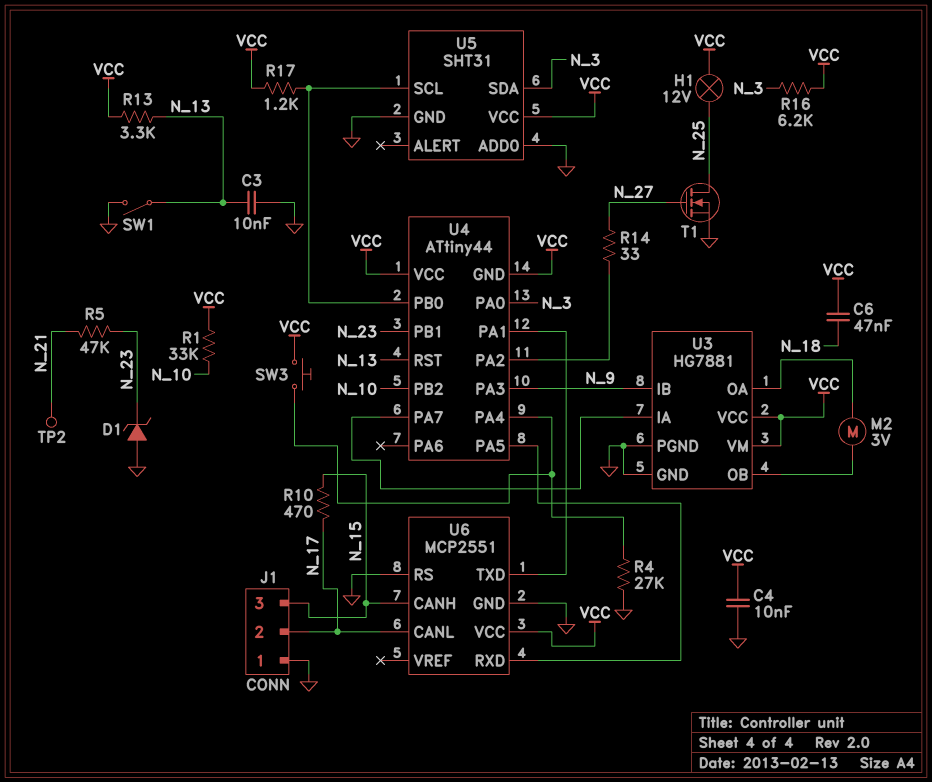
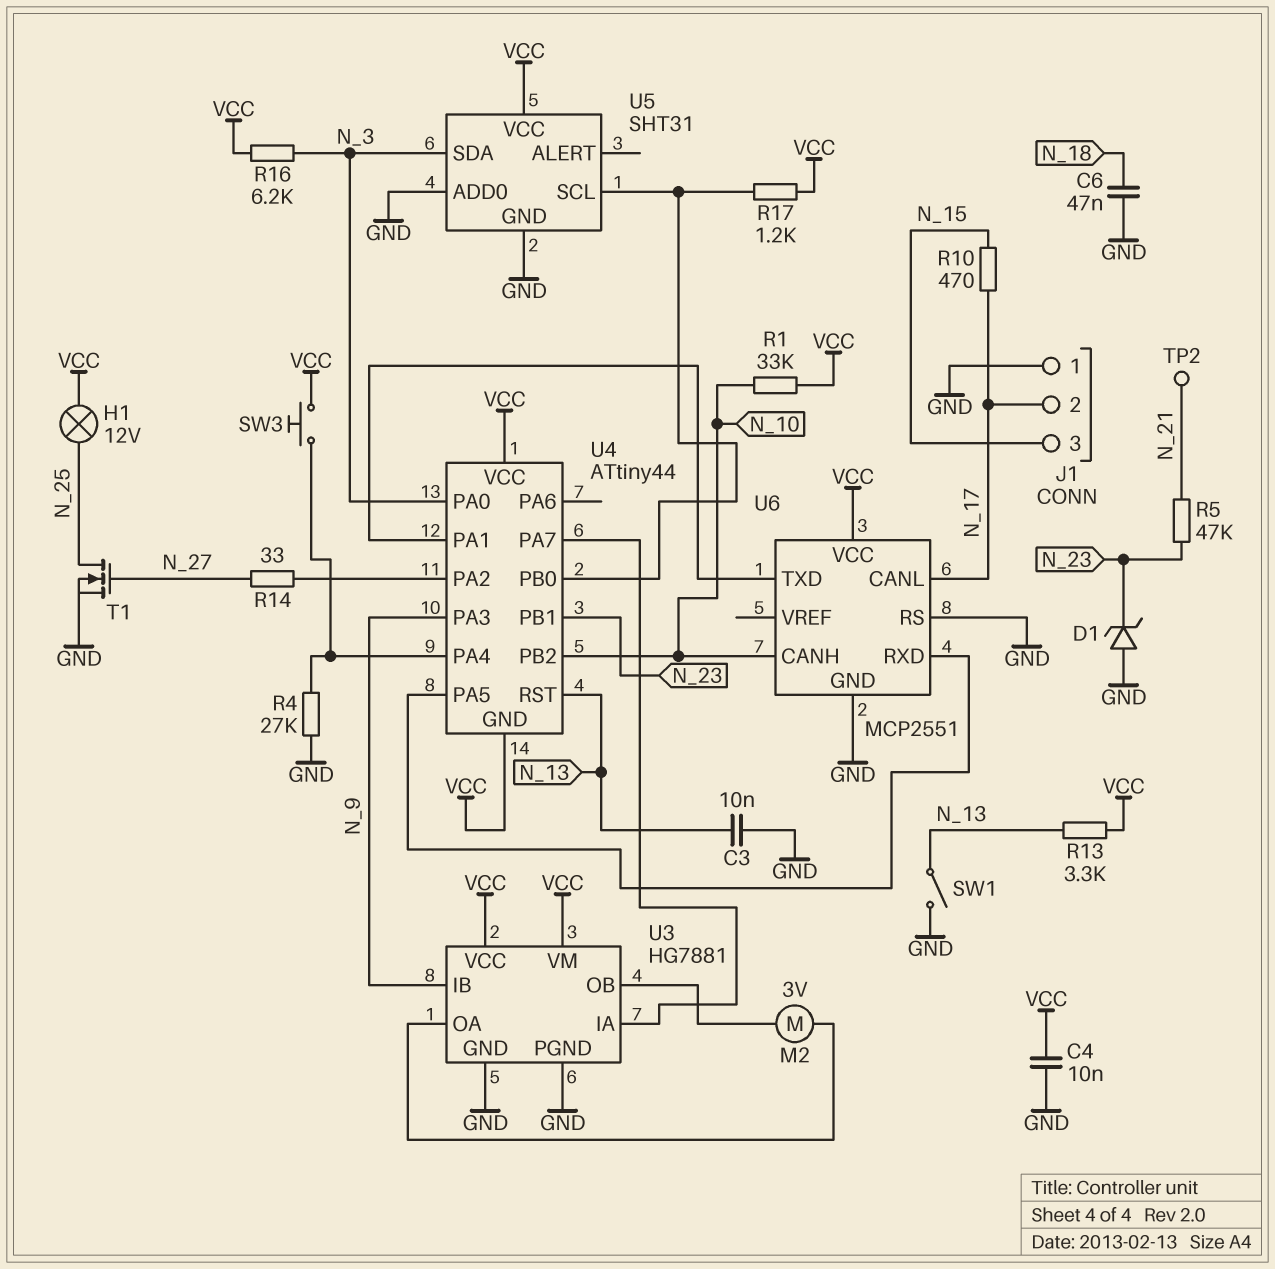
C6: 47nF (N_18, VCC) -> 47nF (GND, N_18)
U6 pin CANH: N_15 -> N_10

